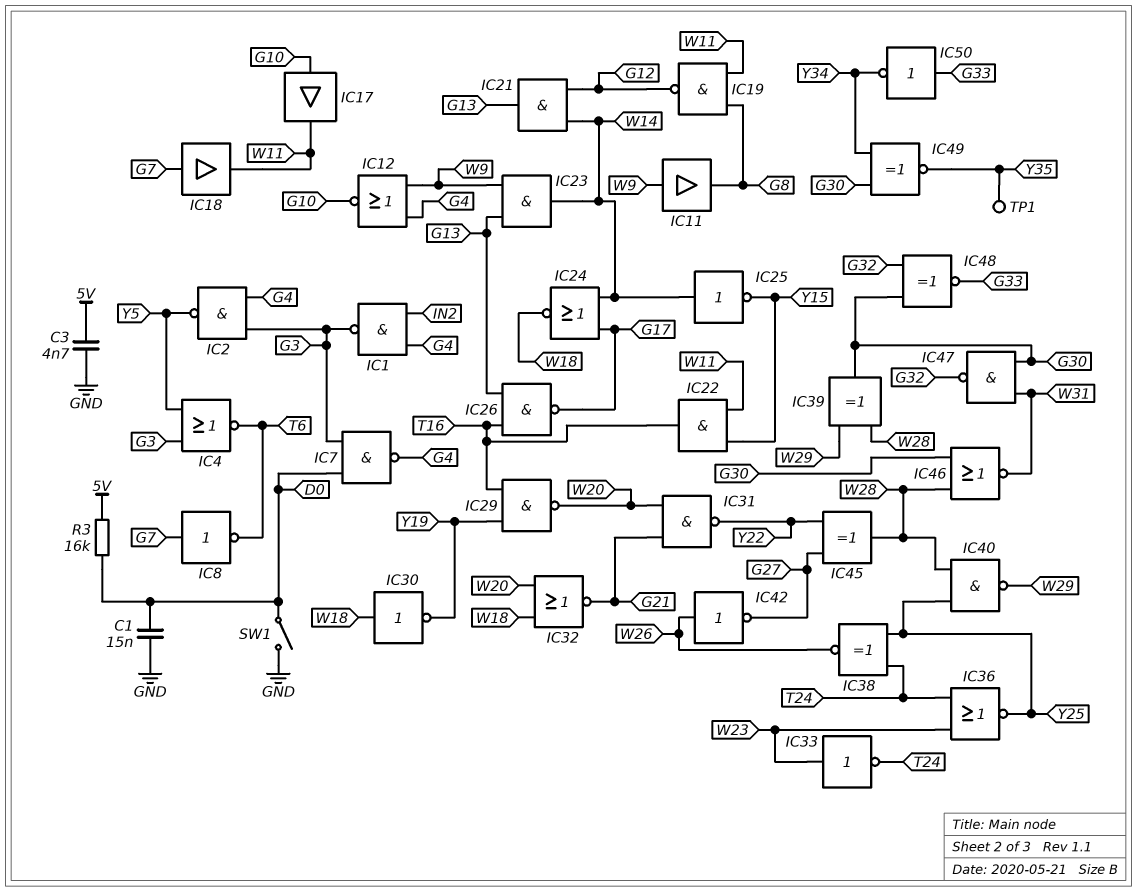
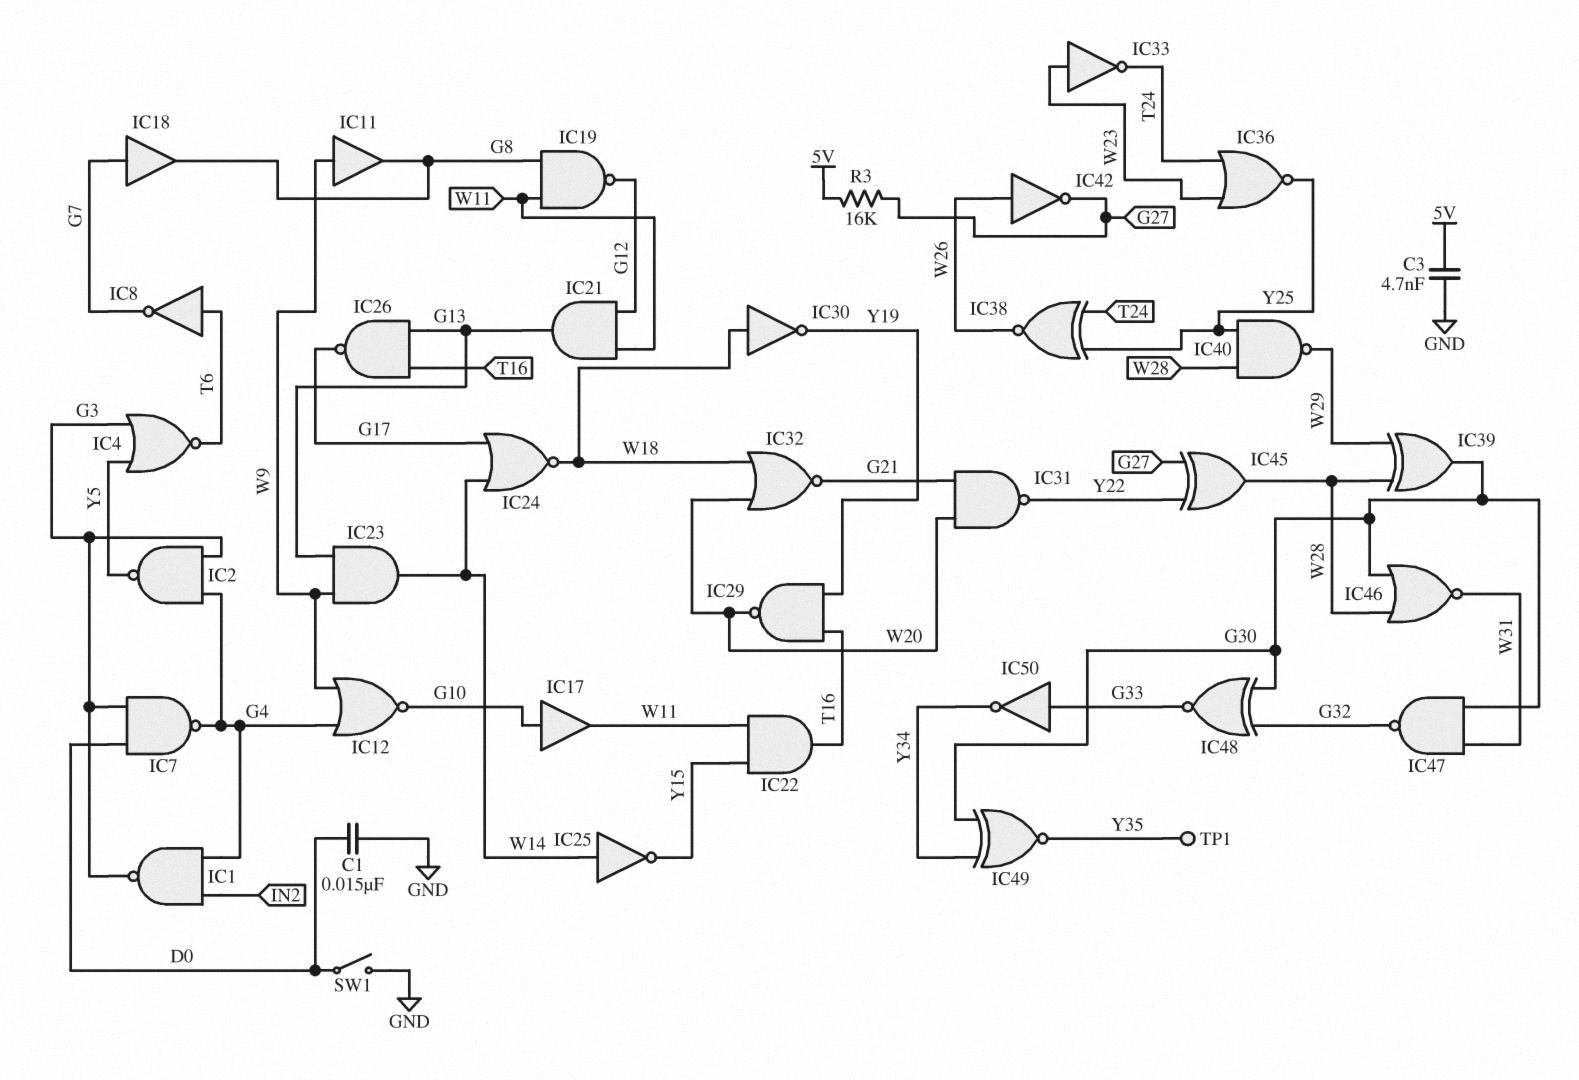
IC8: NOT (in G7, out T6) -> NOT (in T6, out G7)
IC18: buffer (in G7, out W11) -> buffer (in G7, out G8)
IC21: AND (in G12, in W14, out G13) -> AND (in G12, in W11, out G13)
R3: 16k (5V, D0) -> 16k (5V, G27)

